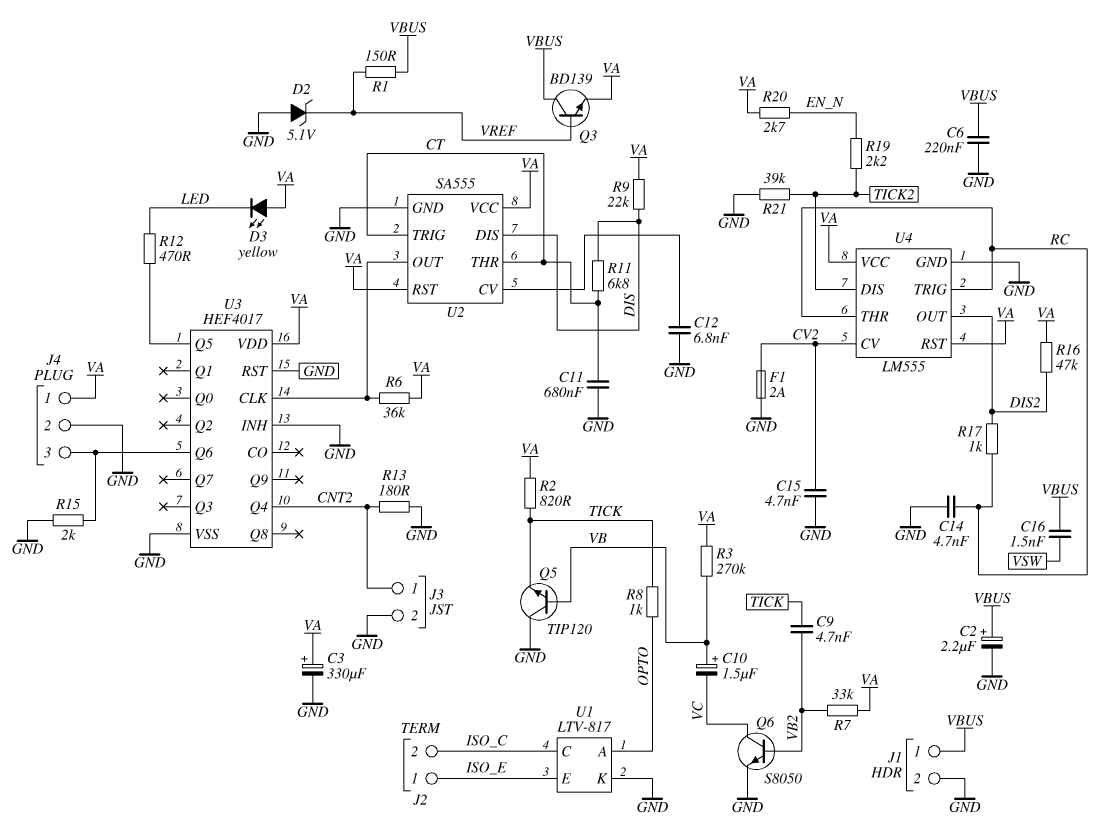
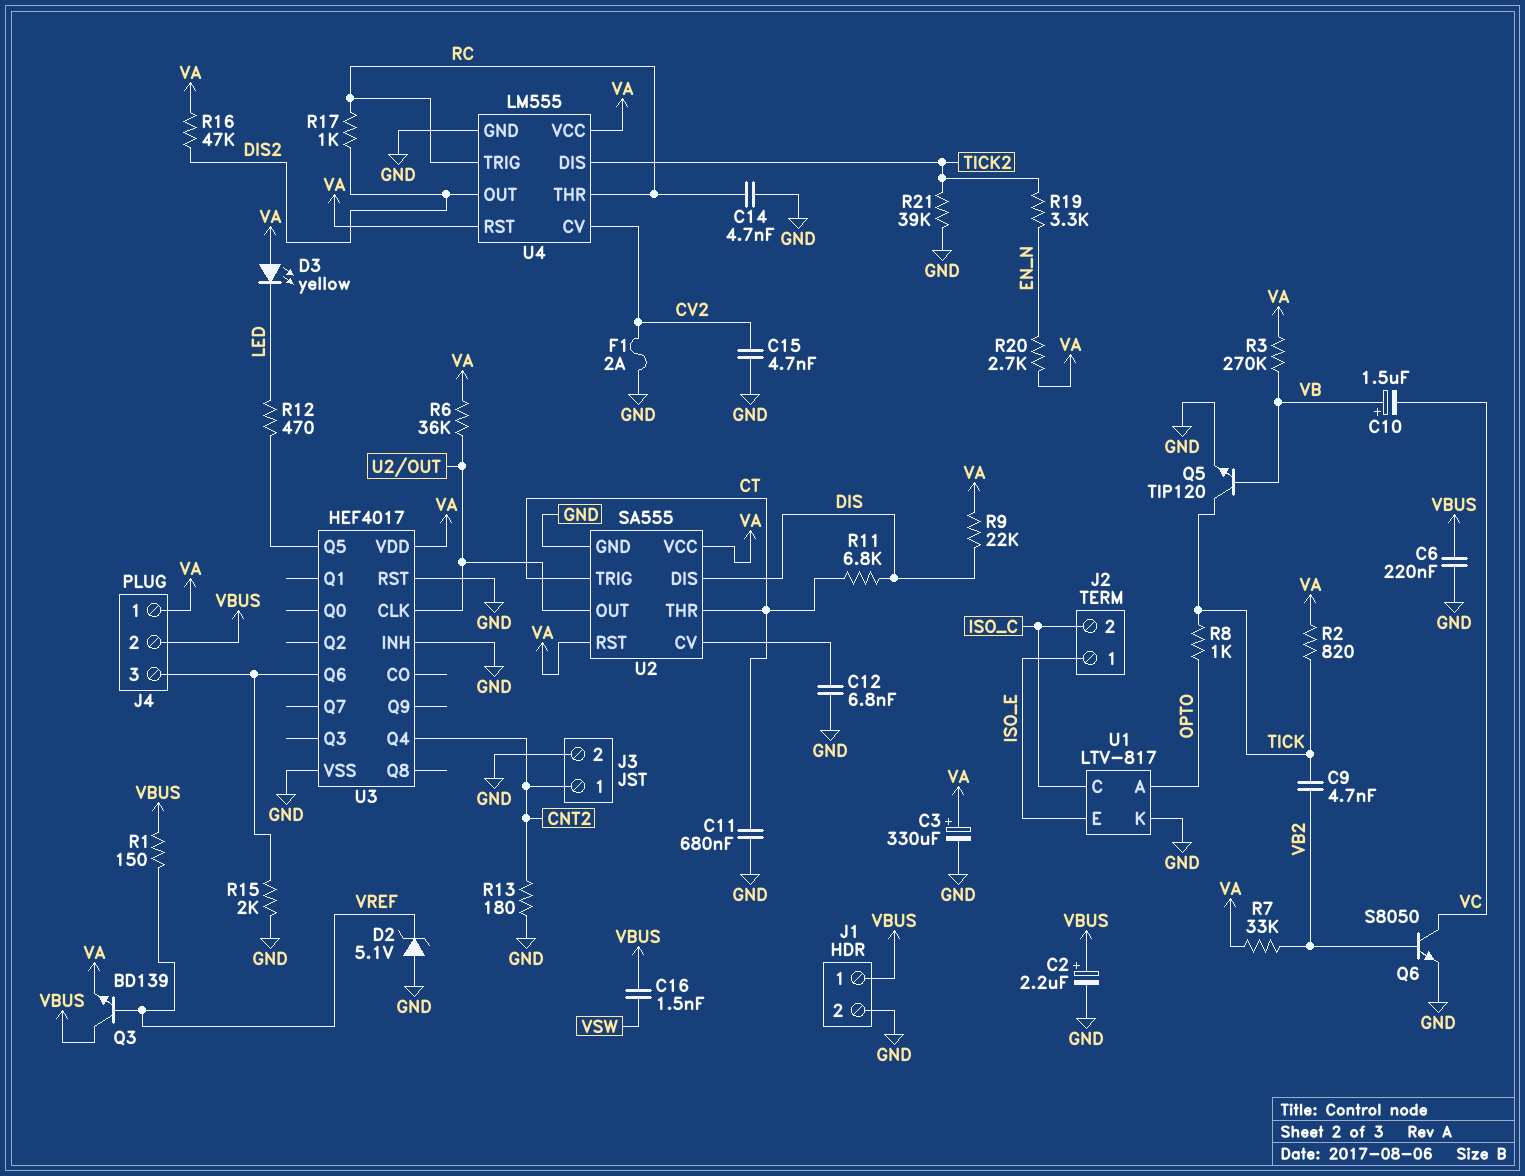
J4 pin 2: GND -> VBUS
Q5: NPN TIP120 (B VB, C GND, E TICK) -> NPN TIP120 (B VB, C TICK, E GND)
R19: 2.2k (EN_N, TICK2) -> 3.3k (EN_N, TICK2)

